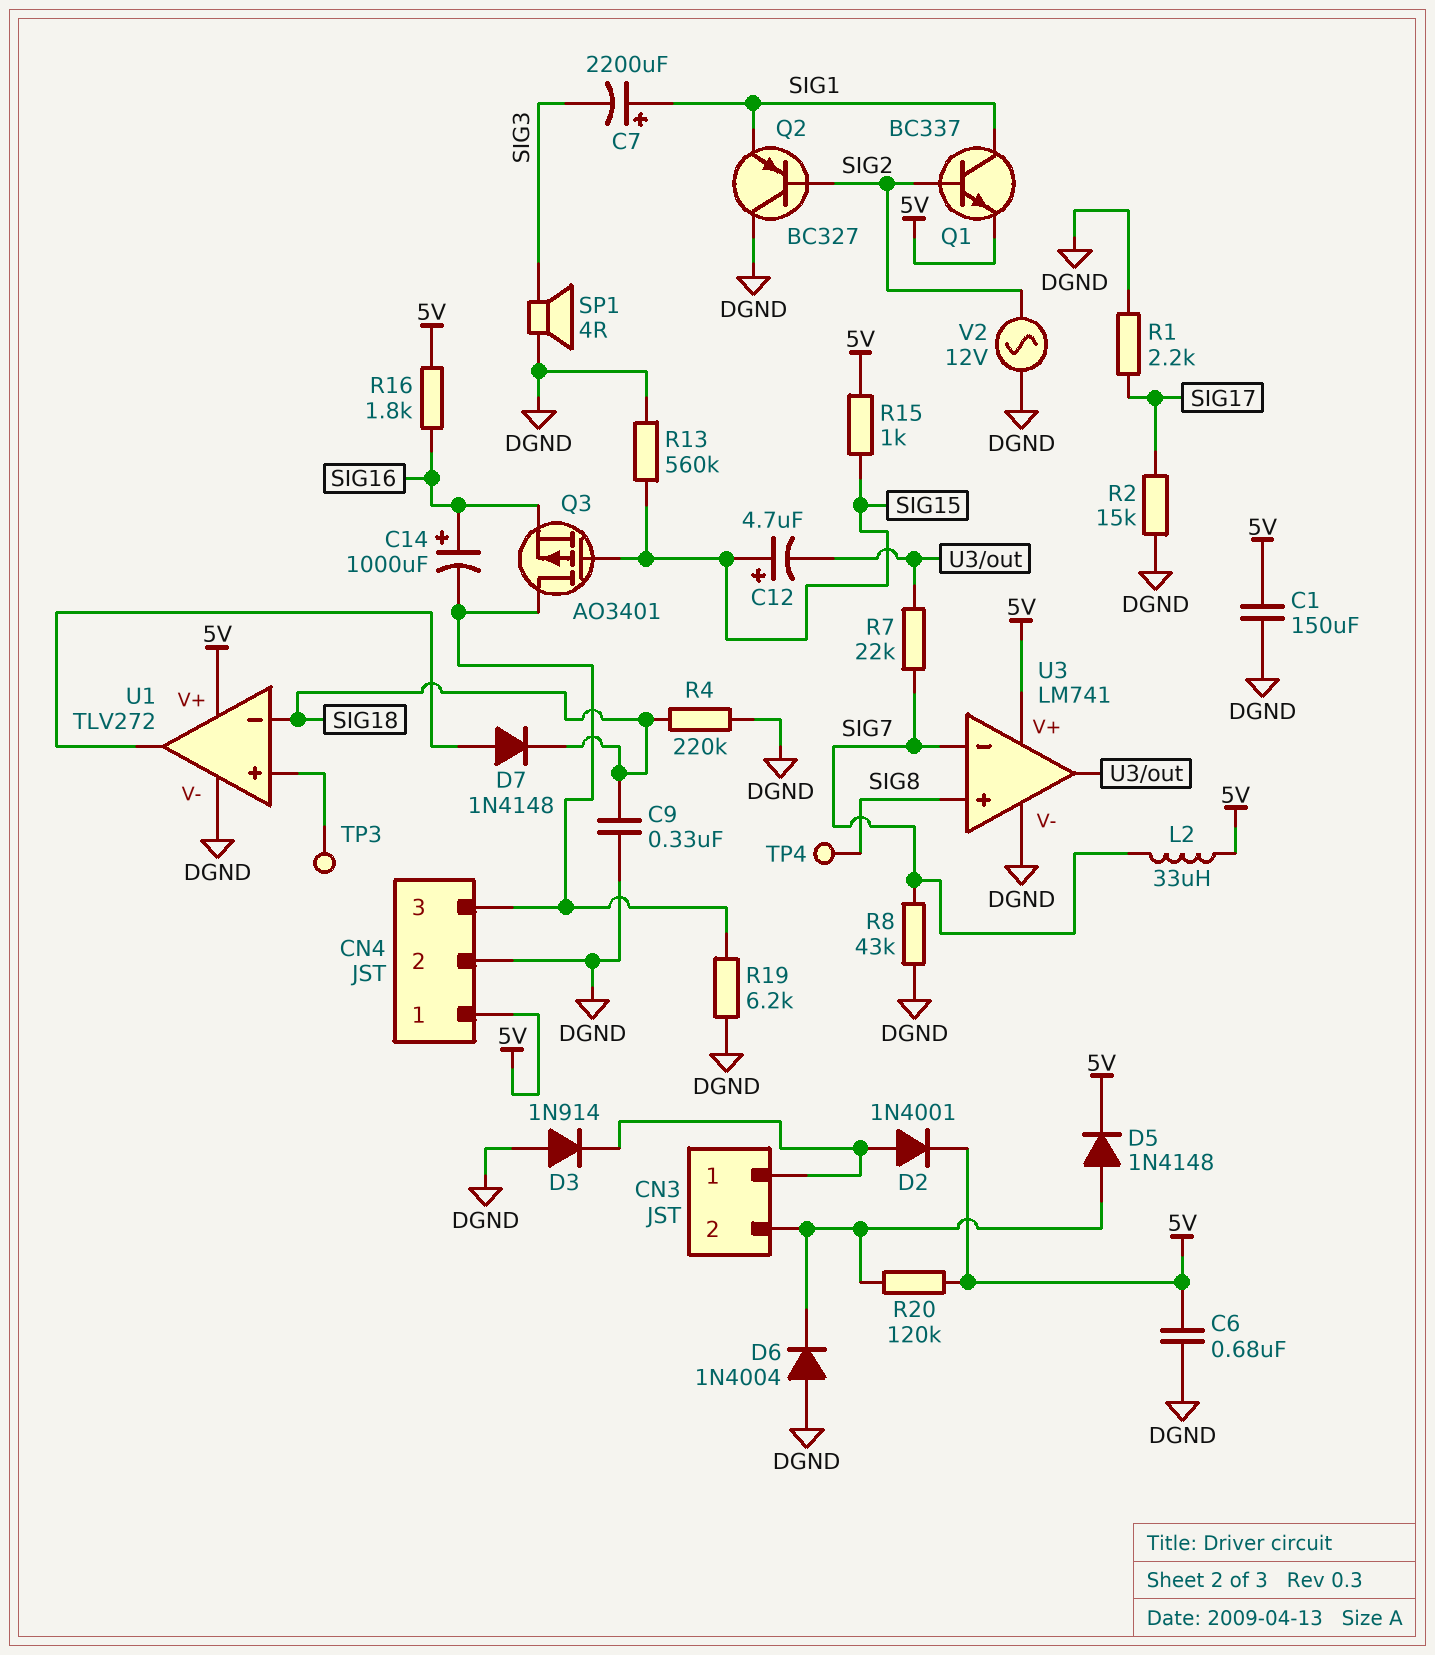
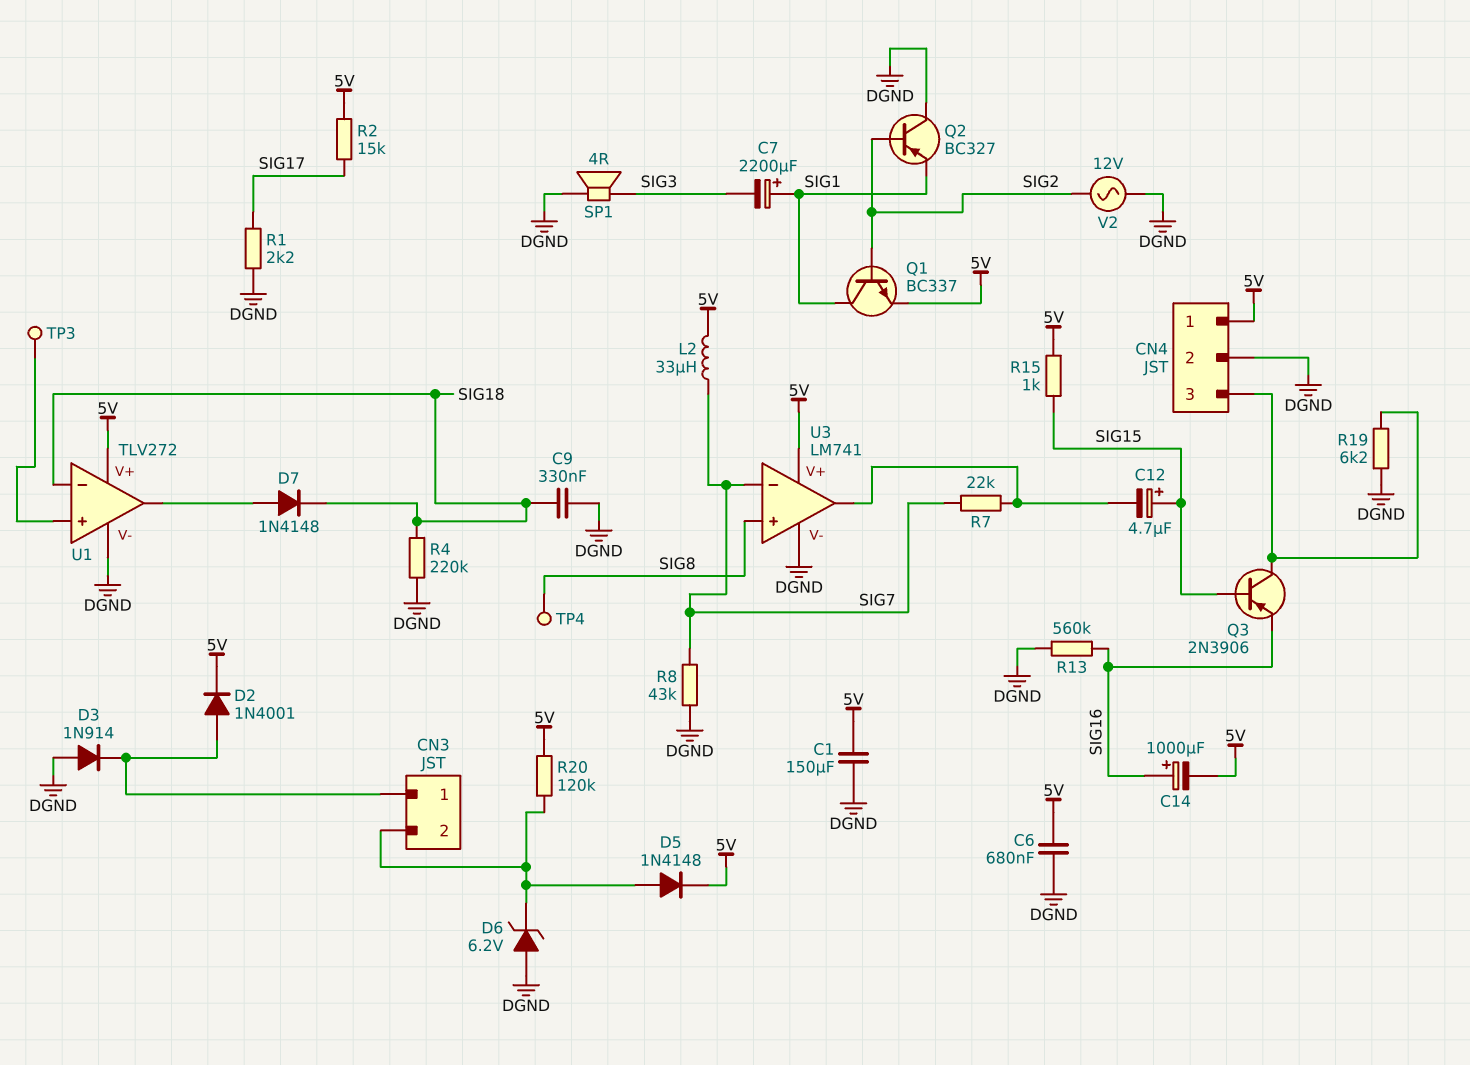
C14: 1000uF (plus SIG16, minus CN4/3) -> 1000uF (plus SIG16, minus 5V)
D6: diode 1N4004 (A DGND, K CN3/2) -> zener 6.2V (A DGND, K CN3/2)
Q3: PMOS AO3401 (G SIG15, D CN4/3, S SIG16) -> PNP 2N3906 (B SIG15, C CN4/3, E SIG16)
R2: 15k (DGND, SIG17) -> 15k (5V, SIG17)
R13: 560k (DGND, SIG15) -> 560k (DGND, SIG16)
R16: 1.8k (5V, SIG16) -> none

